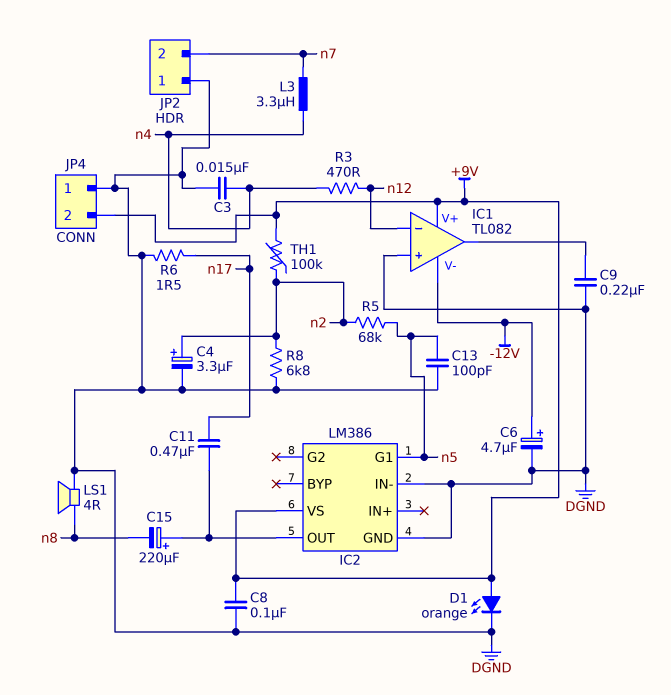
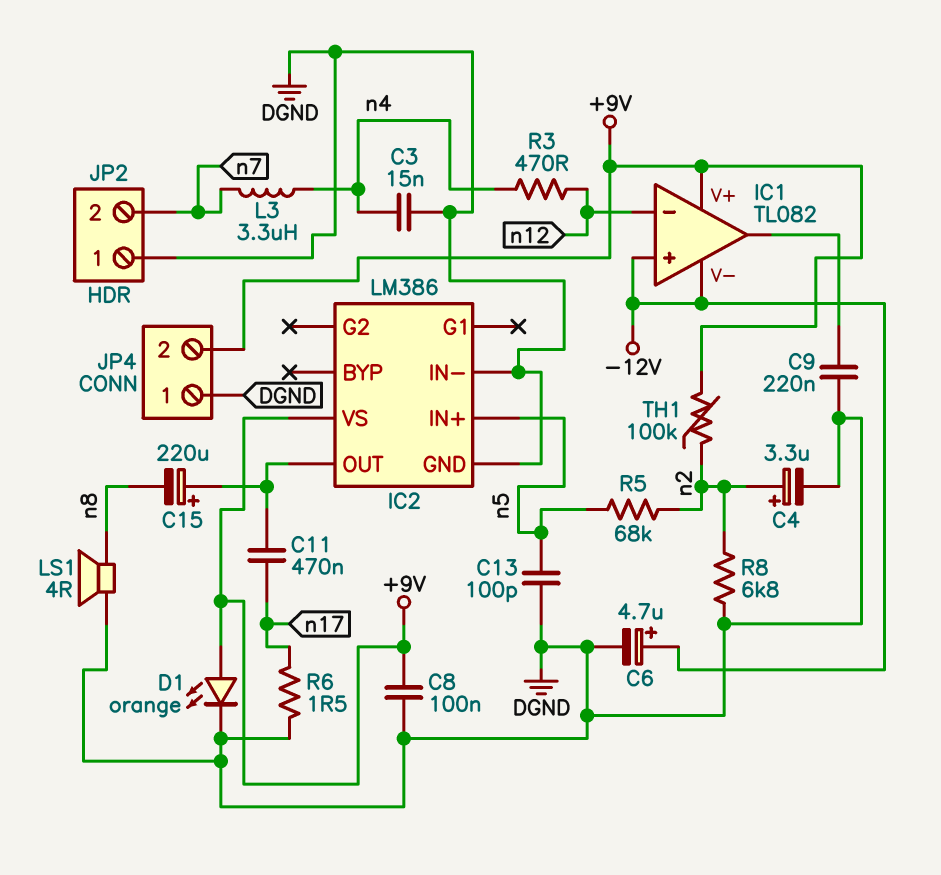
IC1 pin in+: DGND -> -12V
IC2 pin G1: n5 -> none
IC2 pin IN+: none -> n5

